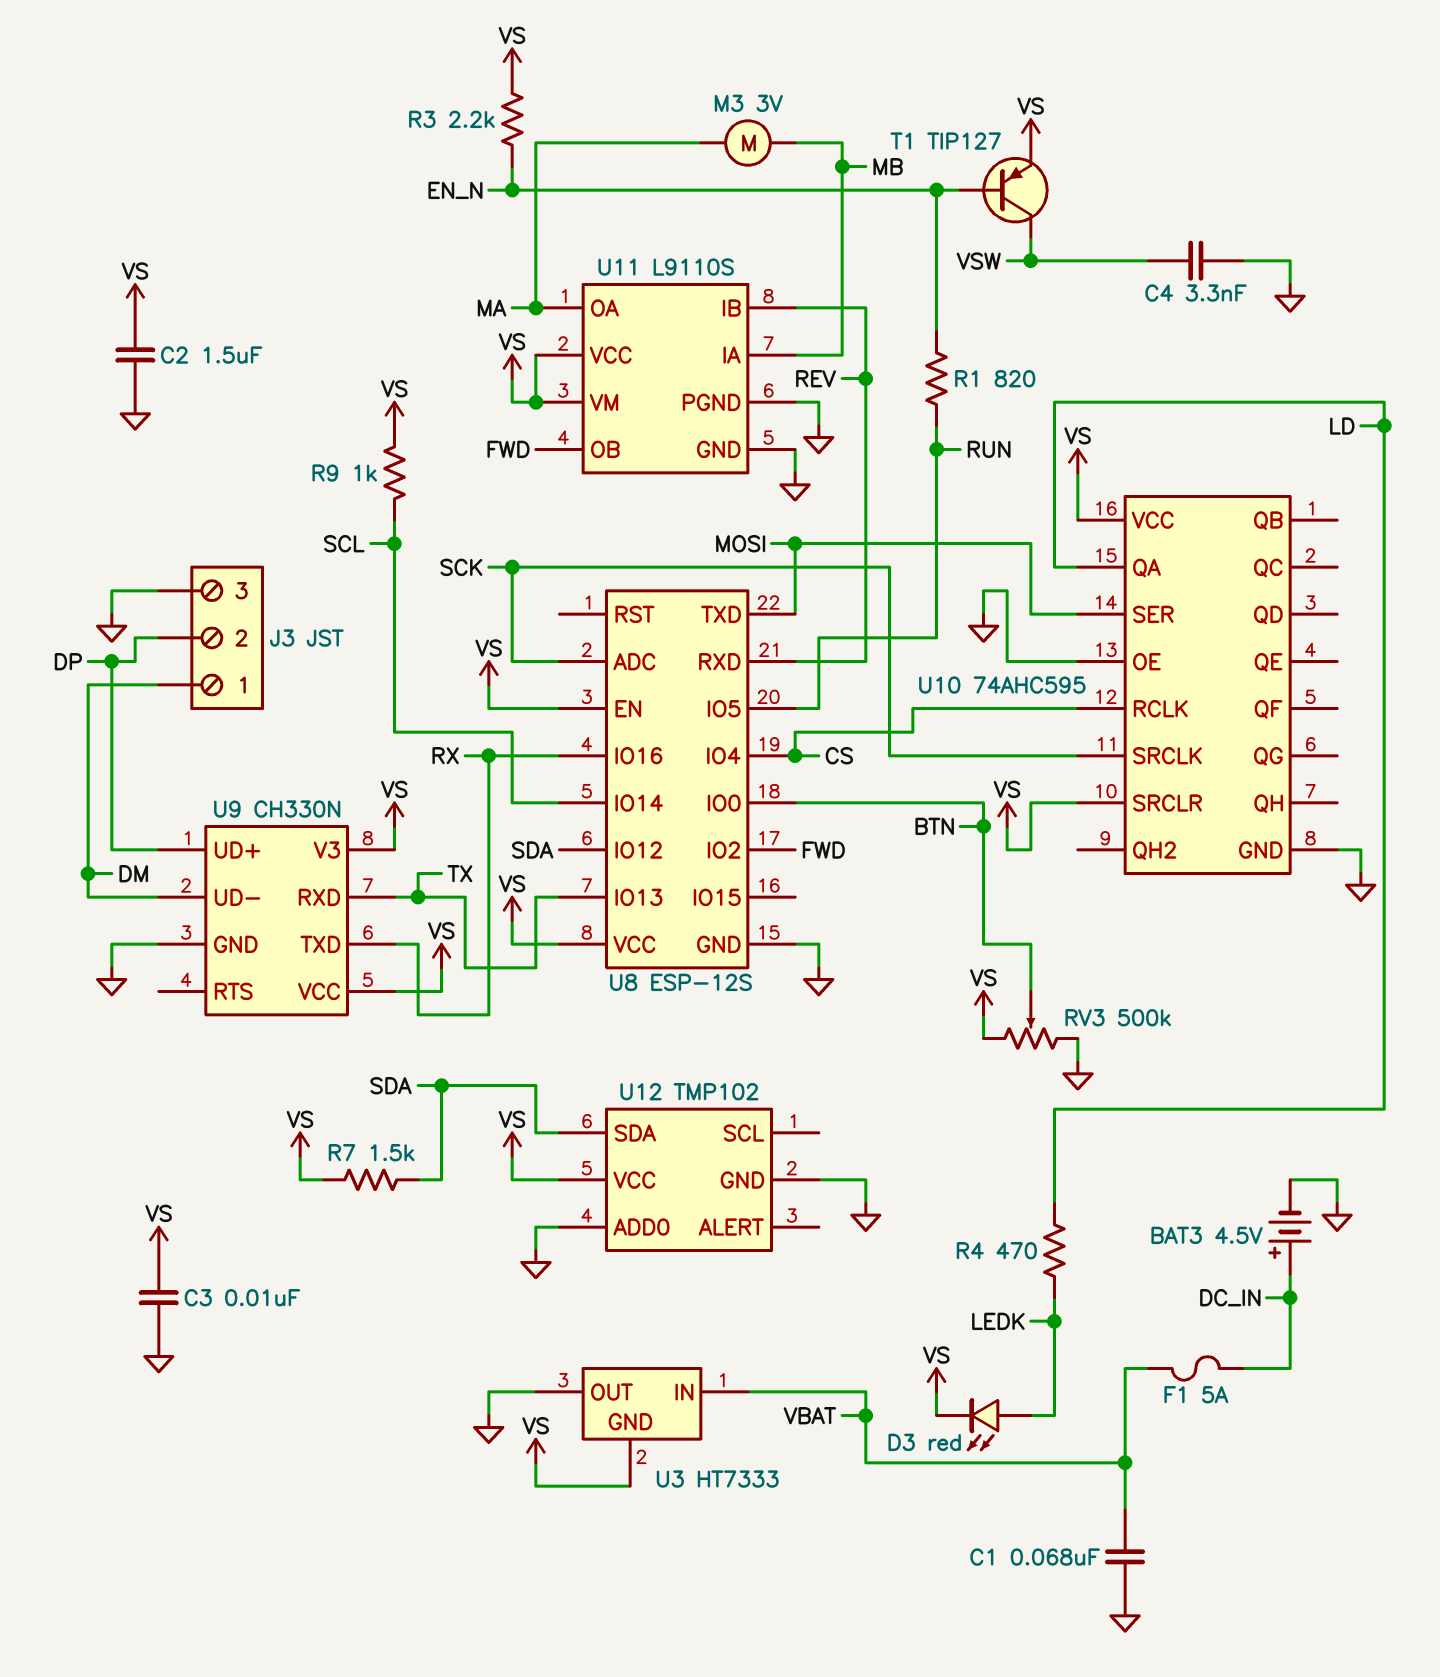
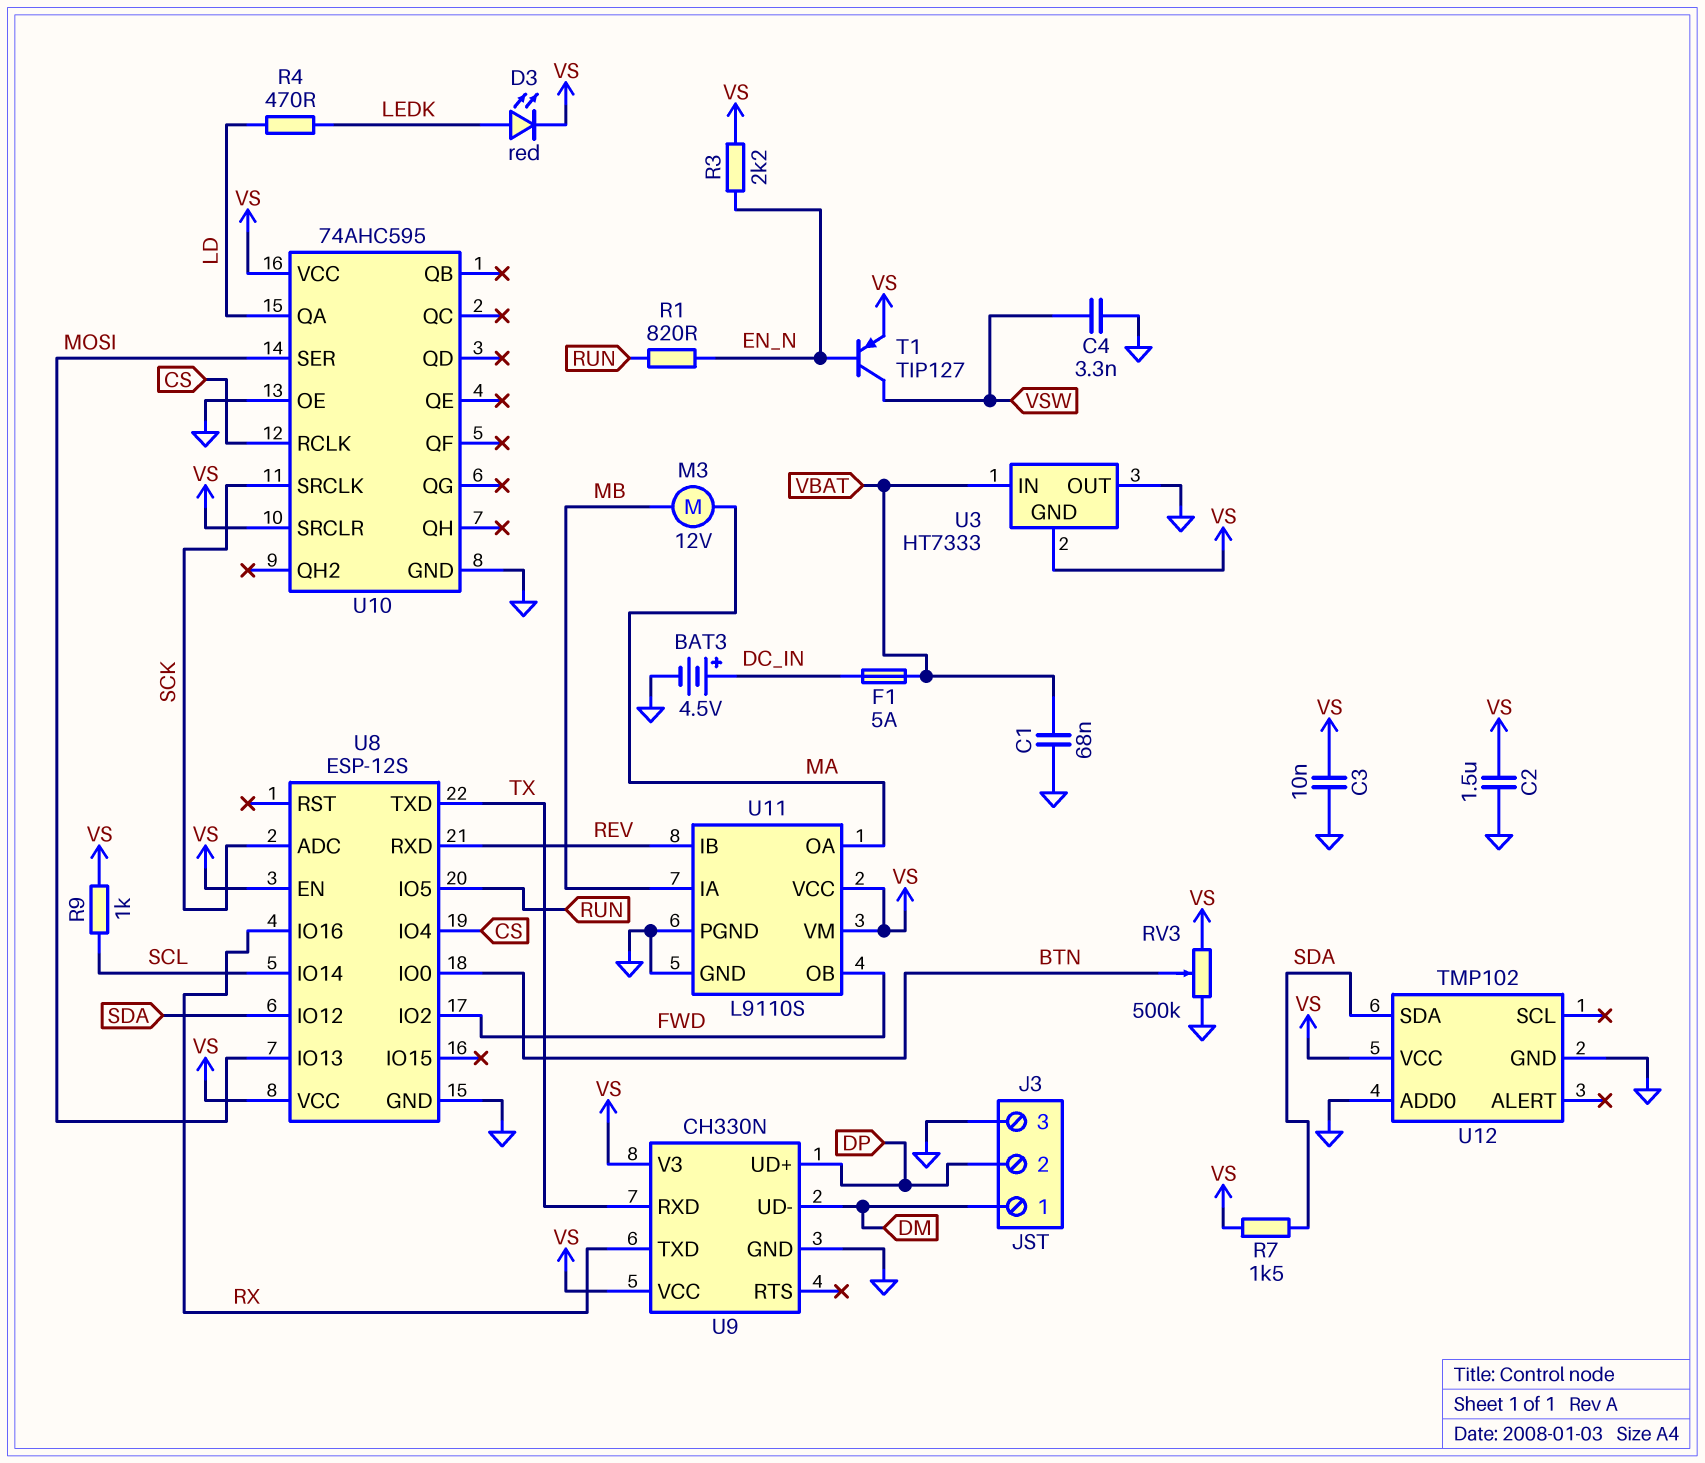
M3: motor 3V (MA, MB) -> motor 12V (MA, MB)
U8 pin IO13: TX -> MOSI
U8 pin TXD: MOSI -> TX

